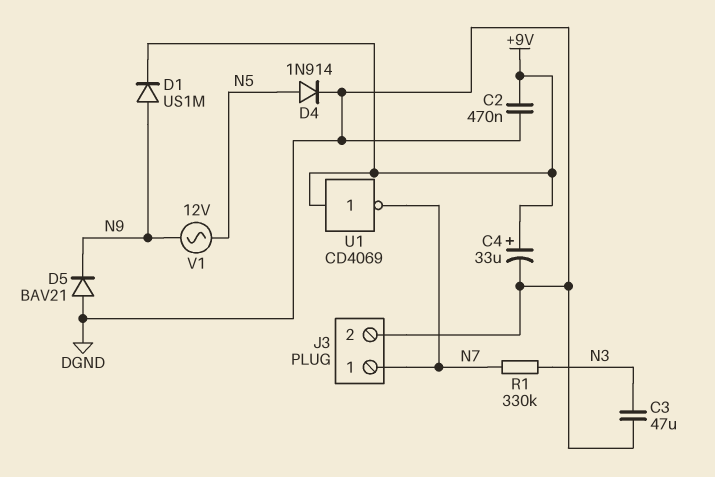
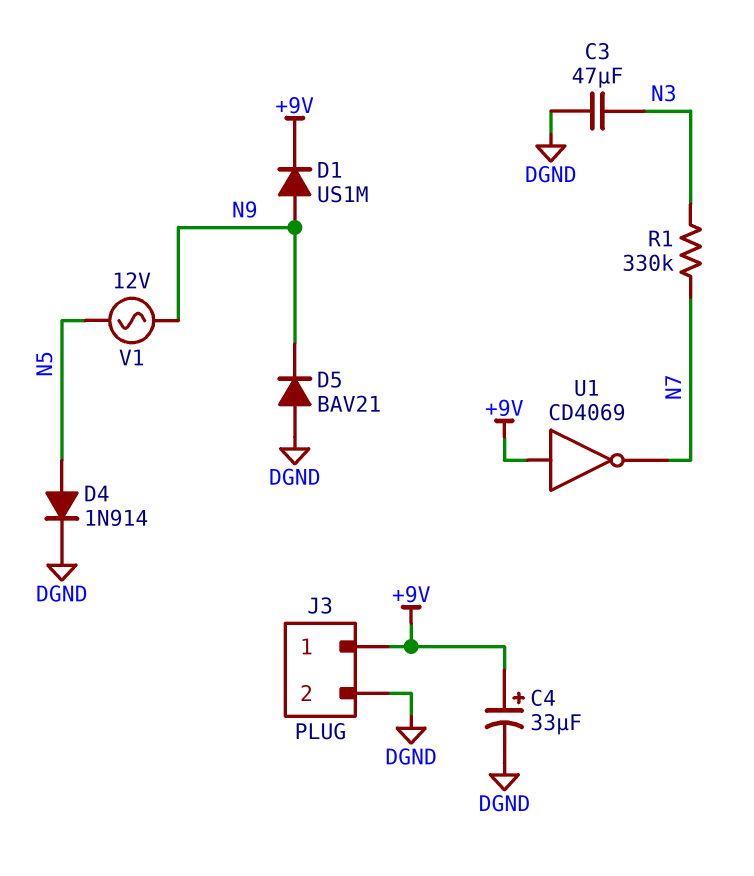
C2: 470nF (+9V, DGND) -> none
J3 pin 1: N7 -> +9V

